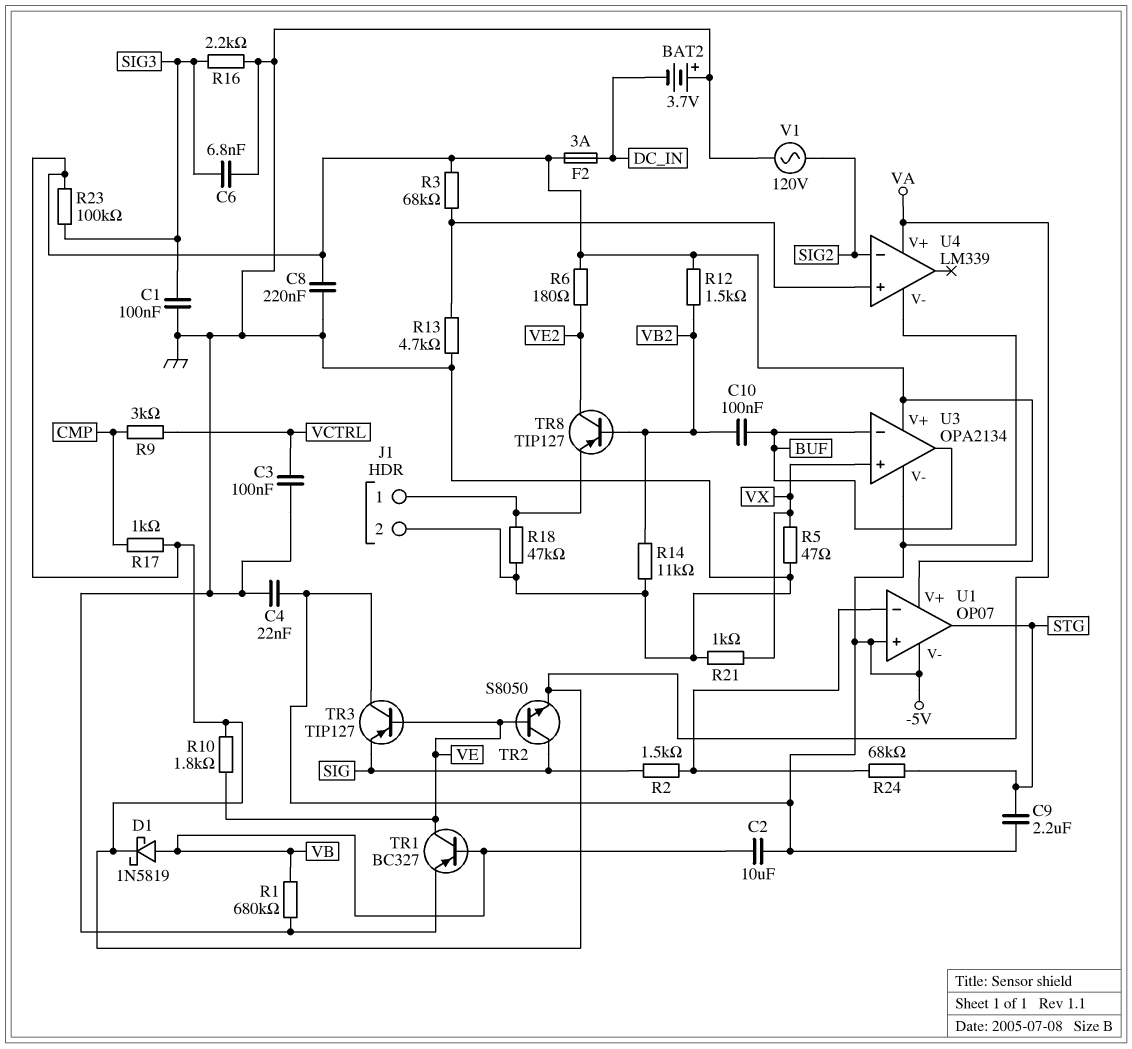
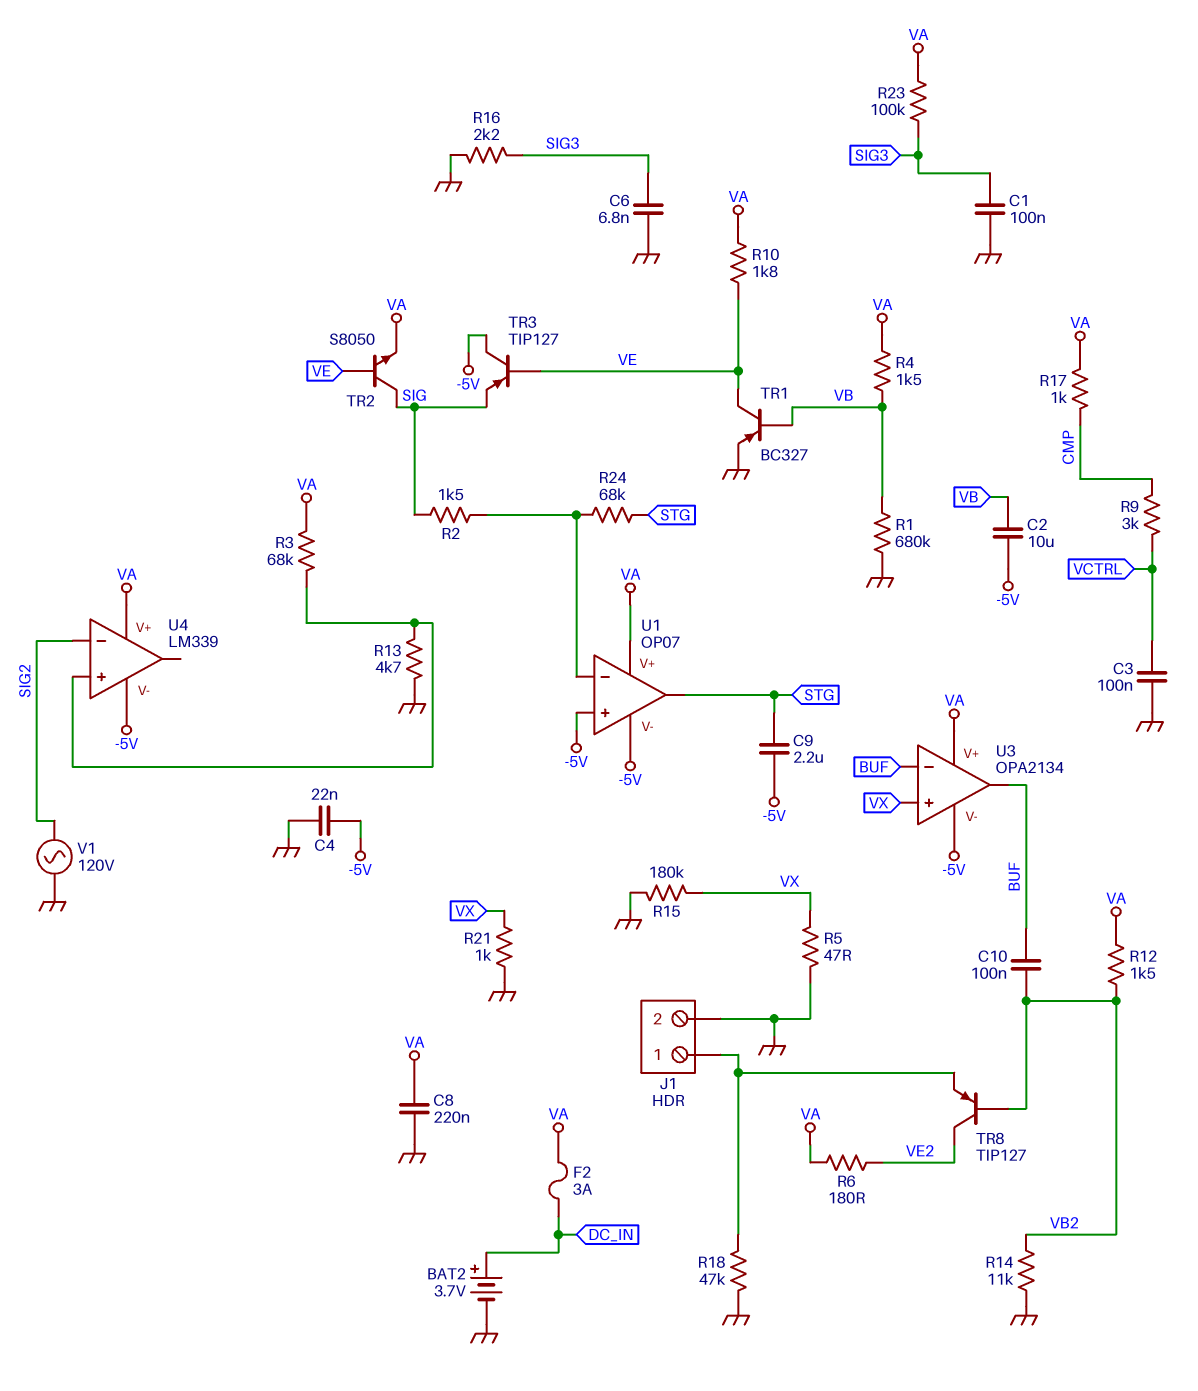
BAT2: 3.7V (plus GND, minus DC_IN) -> 3.7V (plus DC_IN, minus GND)
D1: schottky 1N5819 (A VB, K VA) -> none
R4: none -> 1.5k (VA, VB)
R15: none -> 180k (GND, VX)

